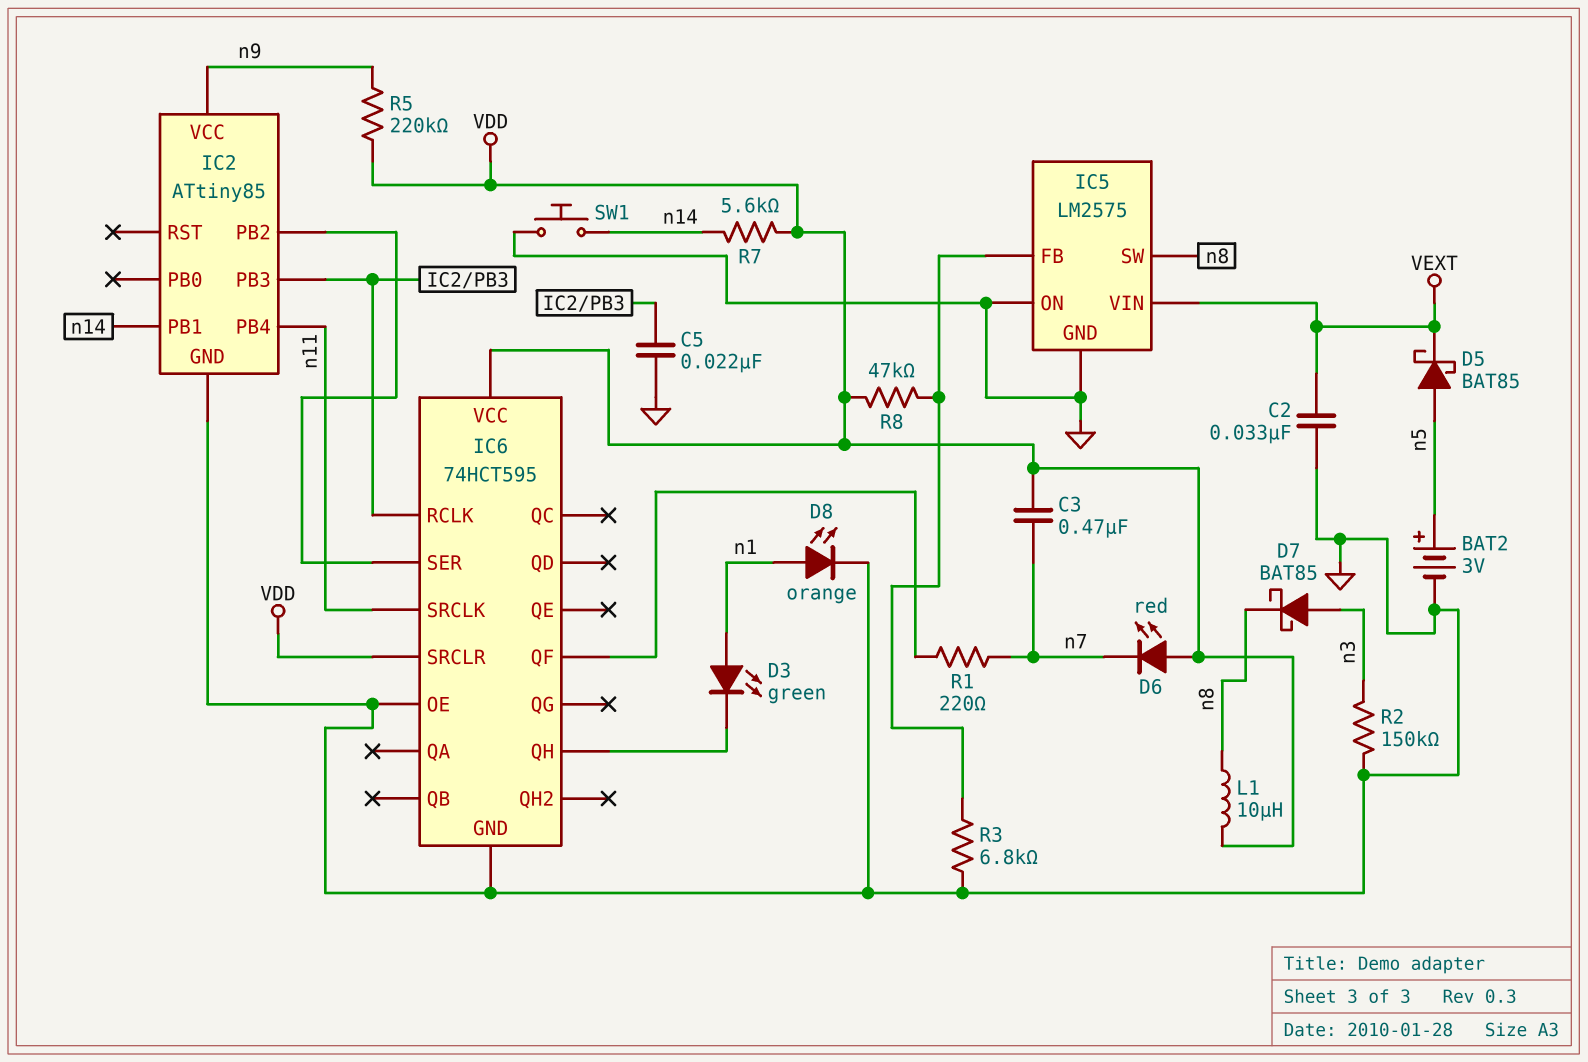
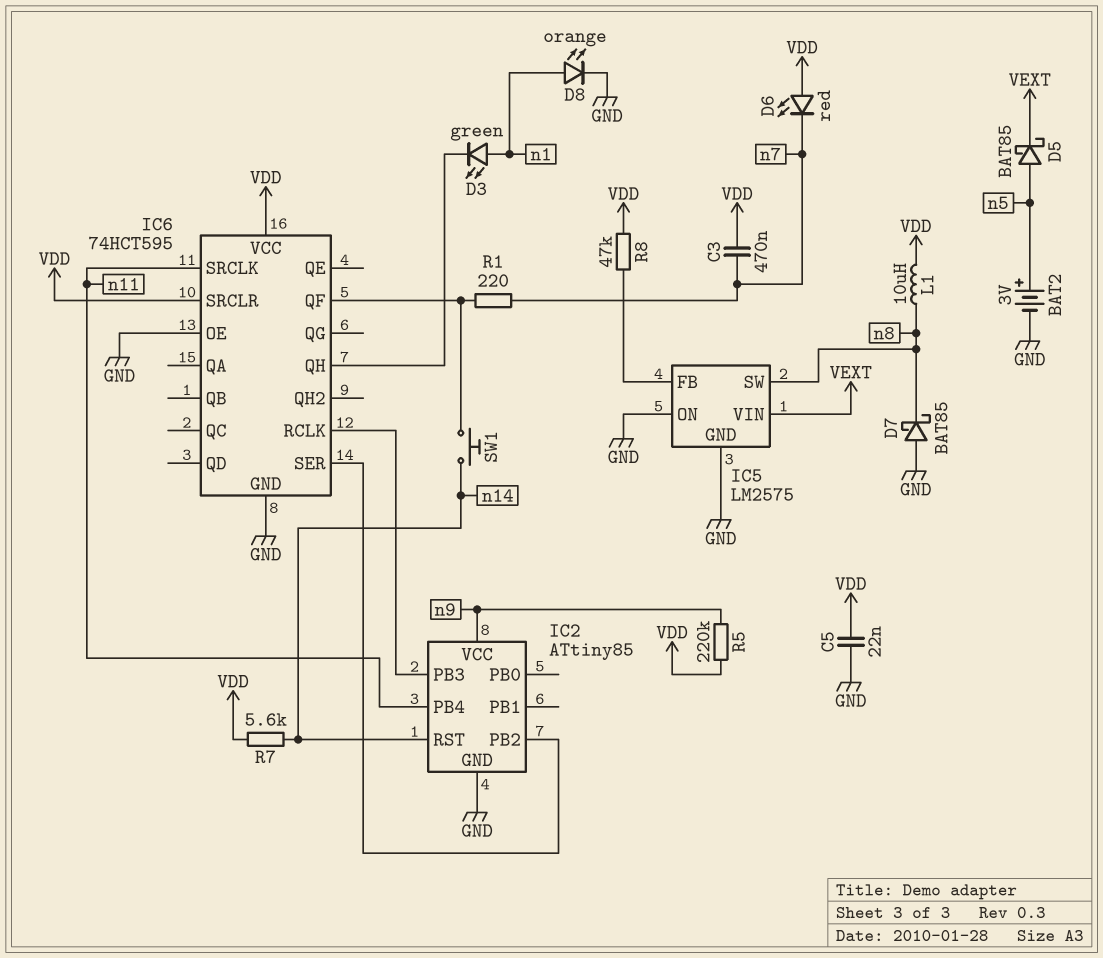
C2: 33nF (GND, VEXT) -> none
C5: 22nF (GND, IC2/PB3) -> 22nF (GND, VDD)
D7: schottky BAT85 (A n3, K n8) -> schottky BAT85 (A GND, K n8)
IC2 pin PB1: n14 -> none
IC2 pin RST: none -> n14
R2: 150k (GND, n3) -> none
R3: 6.8k (GND, IC5/FB) -> none
SW1: button (GND, n14) -> button (IC6/QF, n14)

